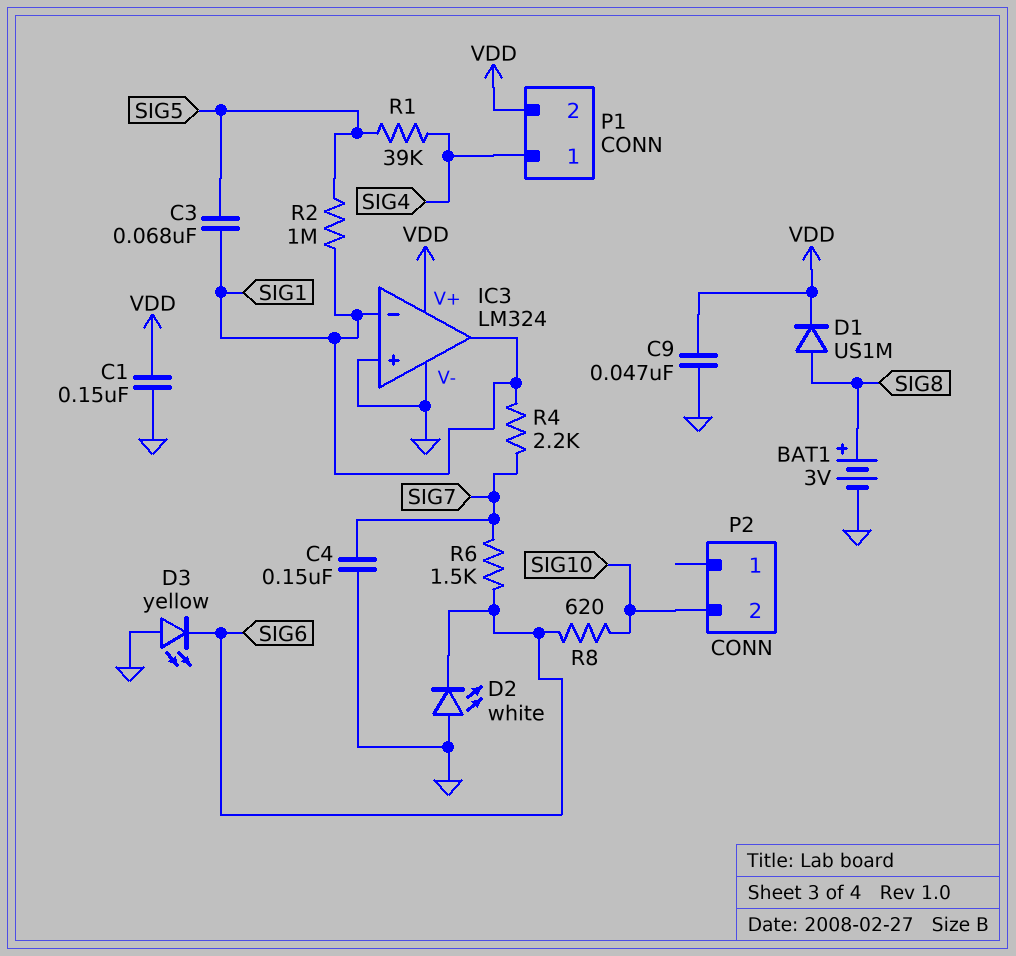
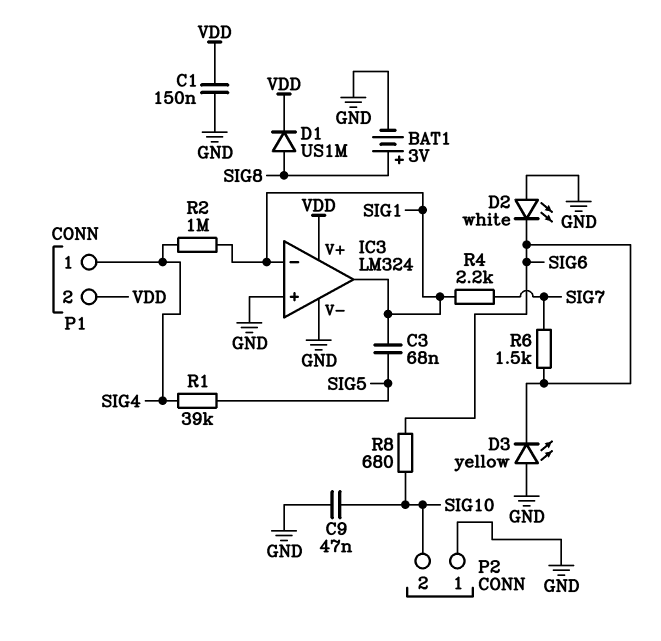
C4: 150nF (GND, SIG7) -> none
C9: 47nF (GND, VDD) -> 47nF (GND, SIG10)
P2 pin 1: none -> GND
R2: 1M (SIG1, SIG5) -> 1M (SIG1, SIG4)
R8: 620 (SIG6, SIG10) -> 680 (SIG6, SIG10)

